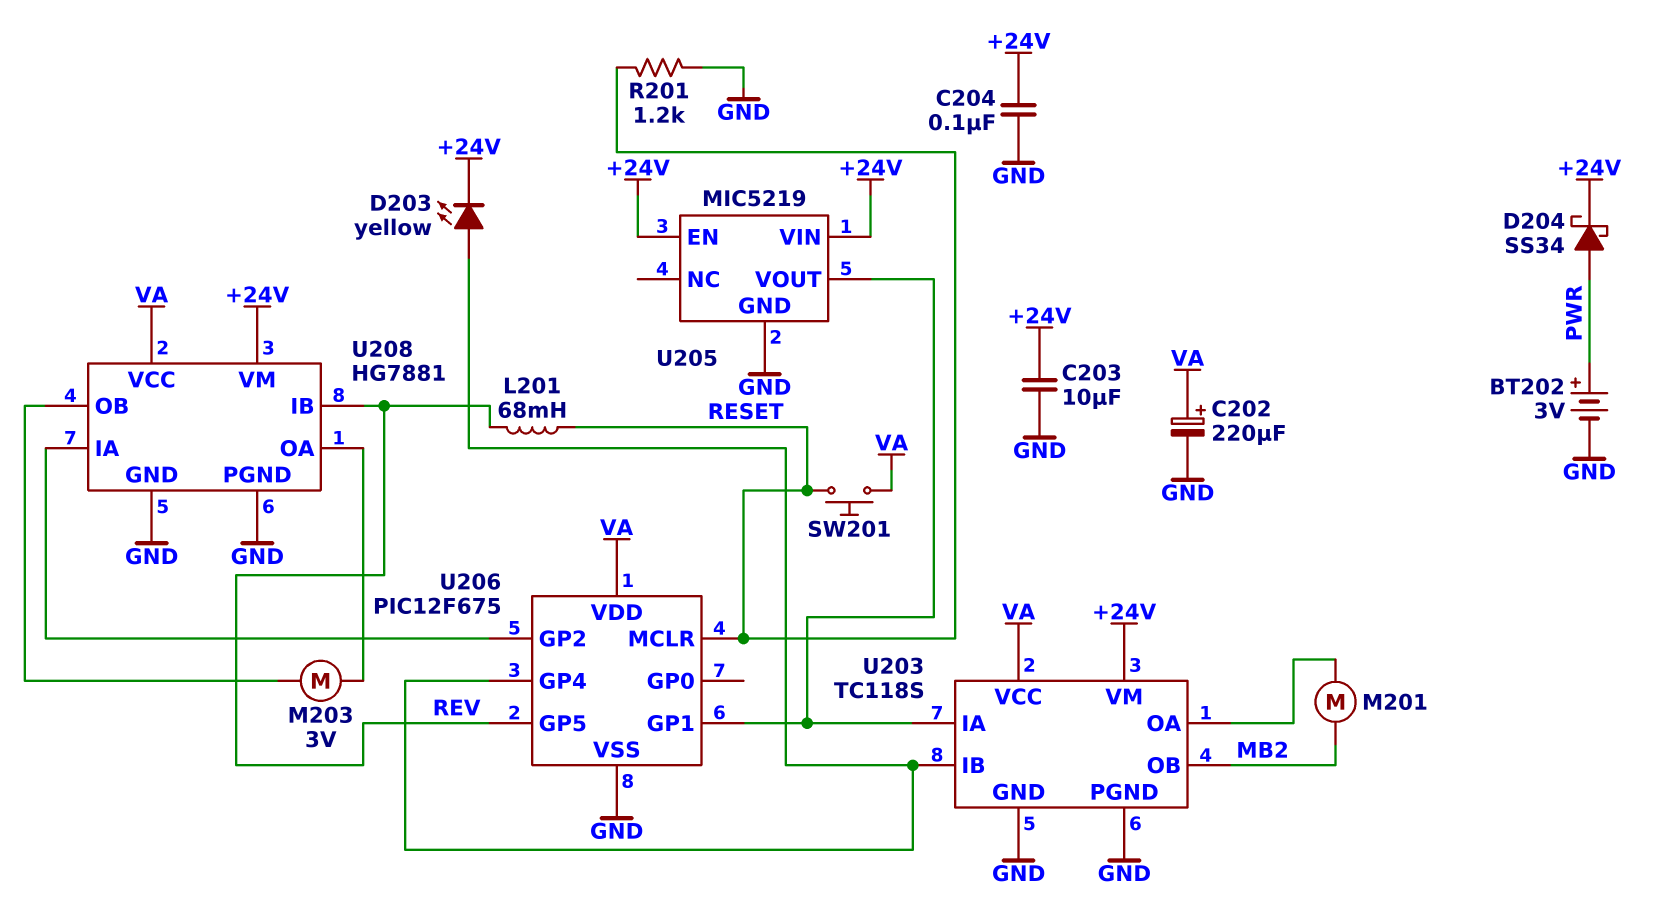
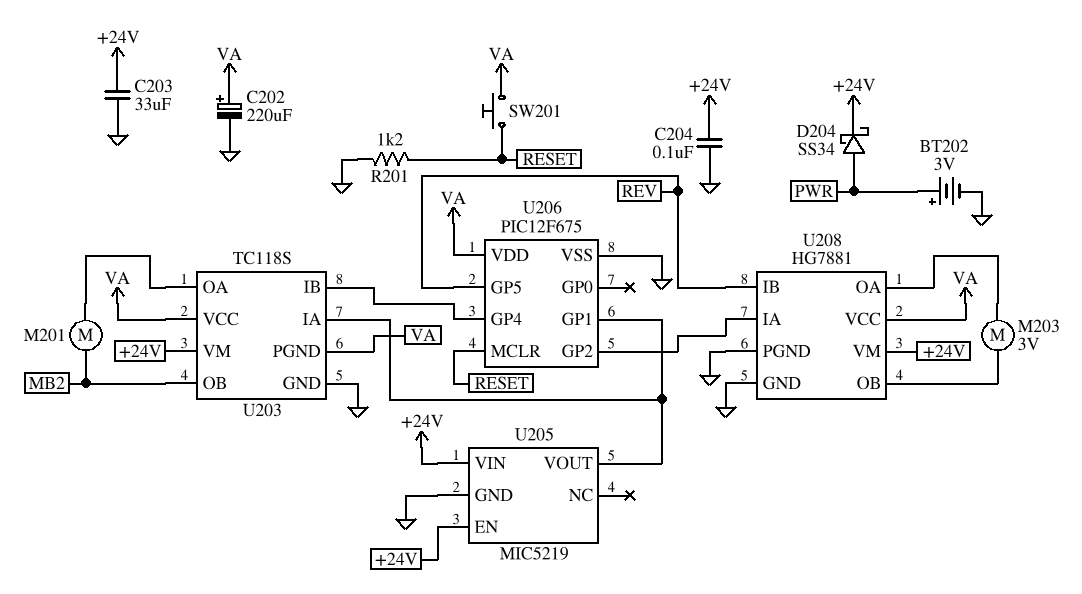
C203: 10uF (+24V, GND) -> 33uF (+24V, GND)
D203: LED yellow (A U203/IB, K +24V) -> none
L201: 68mH (RESET, REV) -> none
U203 pin PGND: GND -> VA

